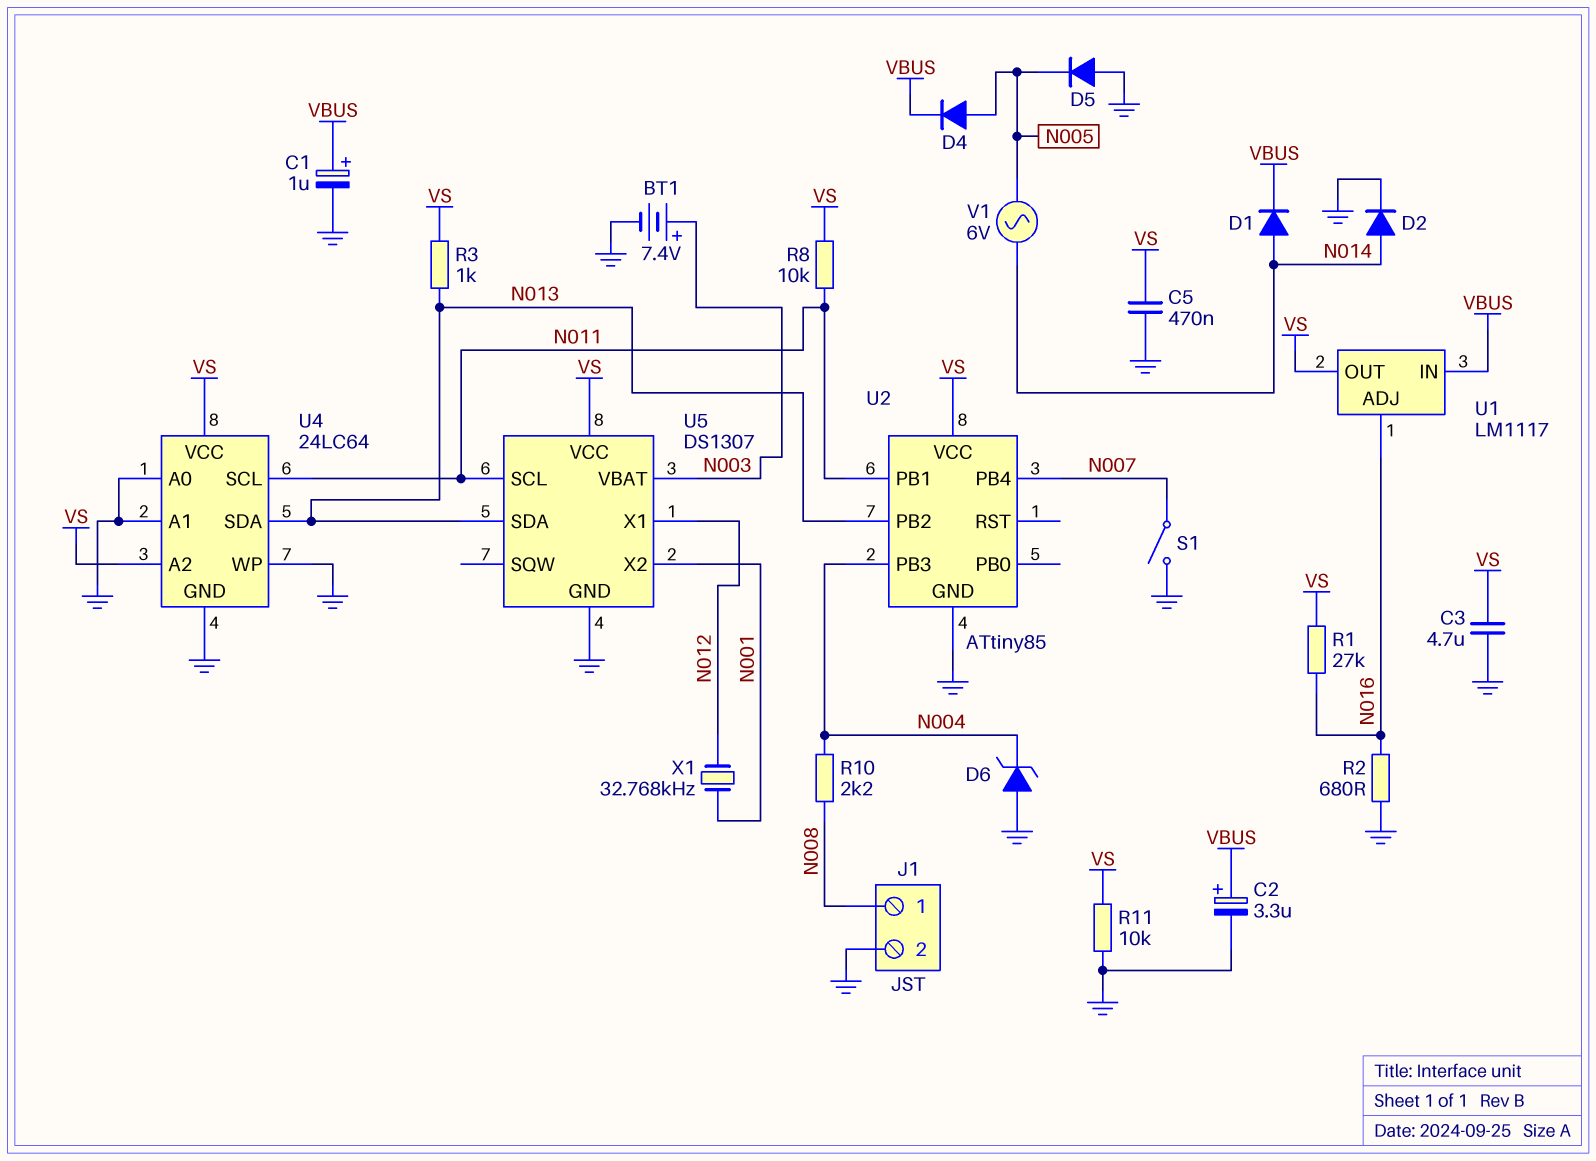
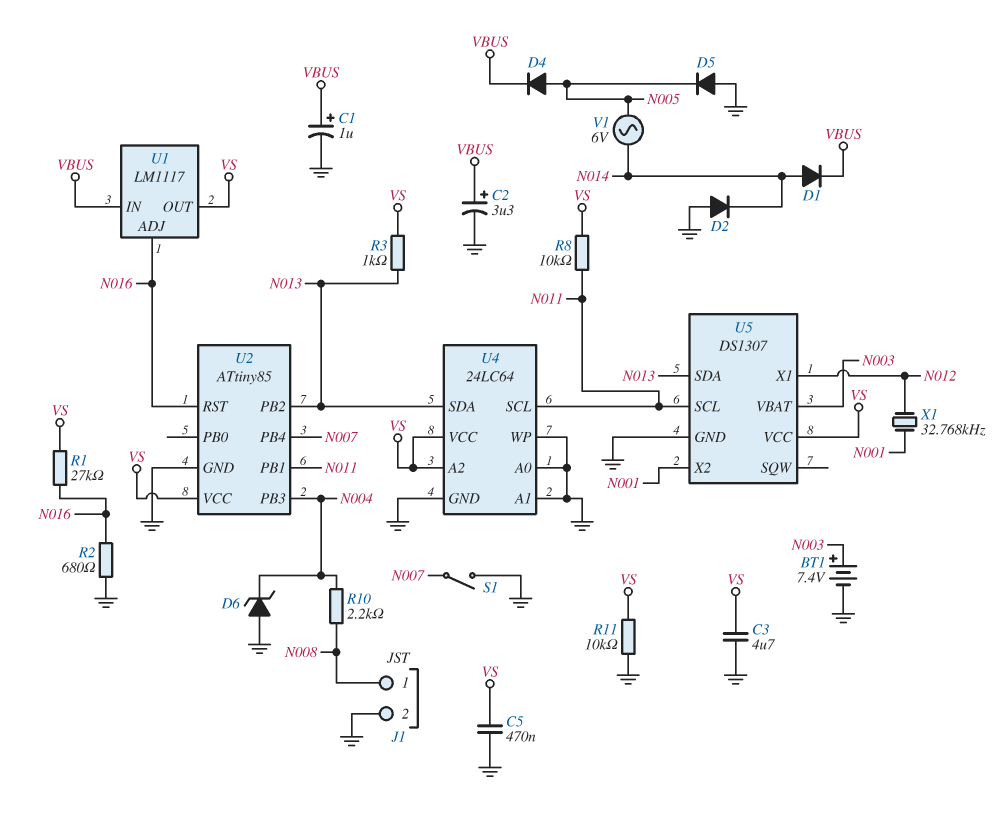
D2: diode (A N014, K GND) -> diode (A GND, K N014)
U2 pin RST: none -> N016

